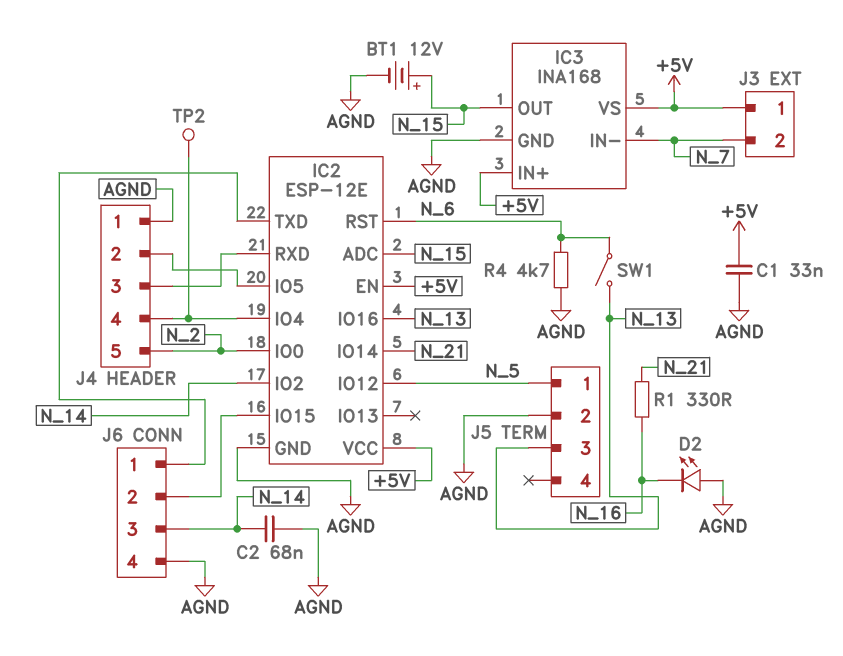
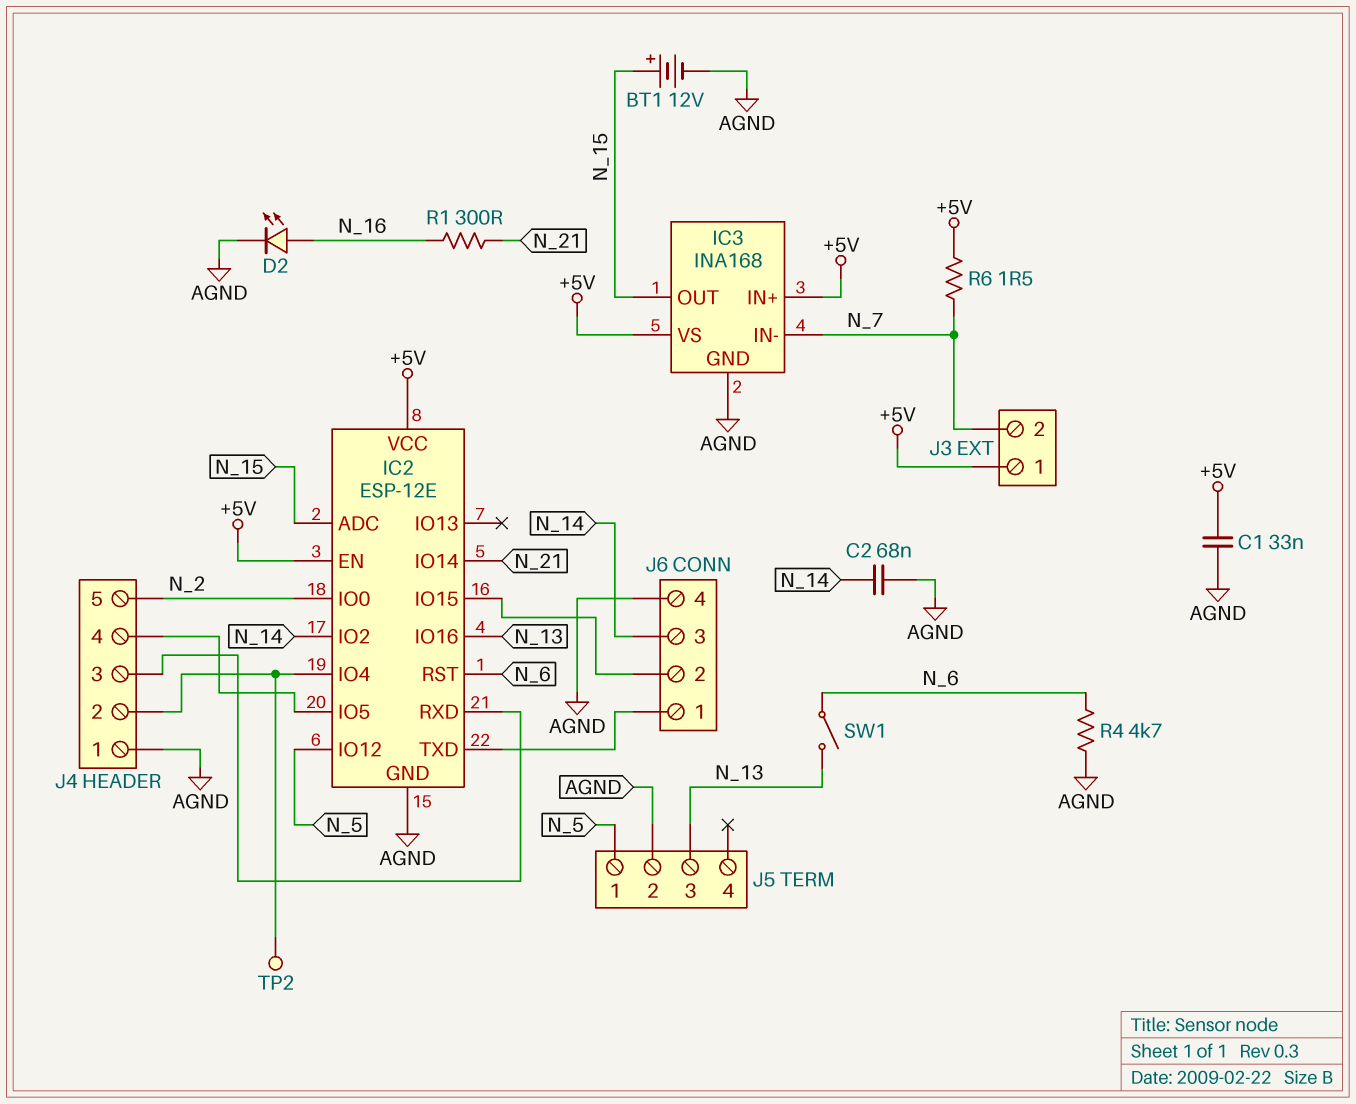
D2: LED (A AGND, K N_16) -> LED (A N_16, K AGND)
J4 pin 2: IC2/IO5 -> IC2/IO4
J4 pin 4: IC2/IO4 -> IC2/IO5
R1: 330 (N_16, N_21) -> 300 (N_16, N_21)
R6: none -> 1.5 (+5V, N_7)

